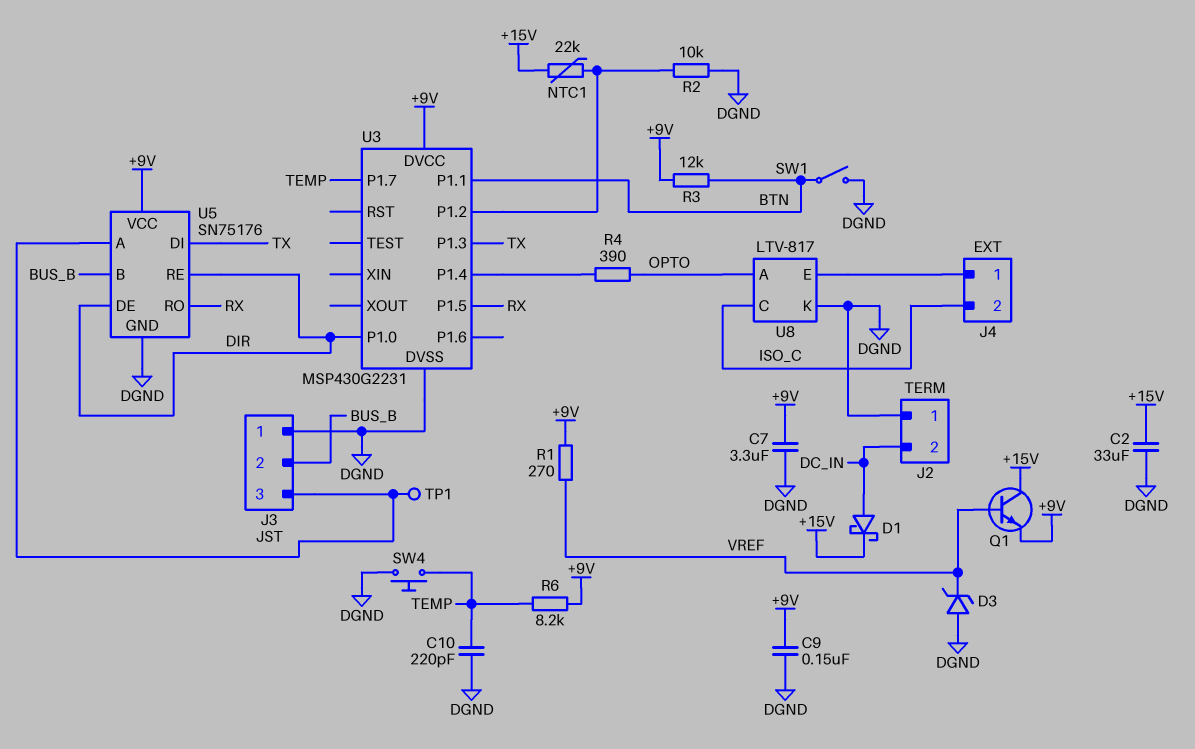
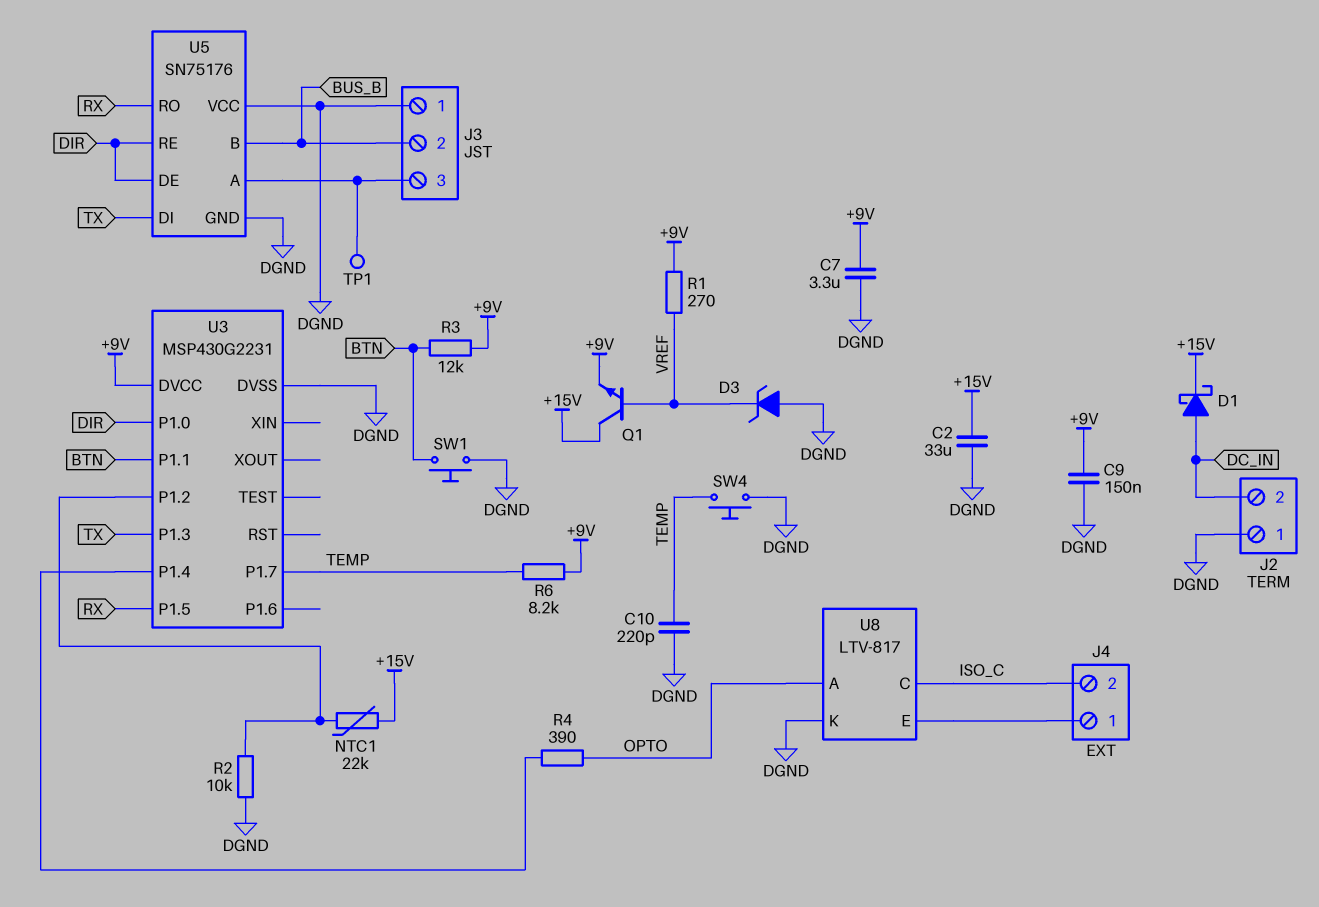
SW1: switch (BTN, DGND) -> button (BTN, DGND)
U5 pin VCC: +9V -> DGND

